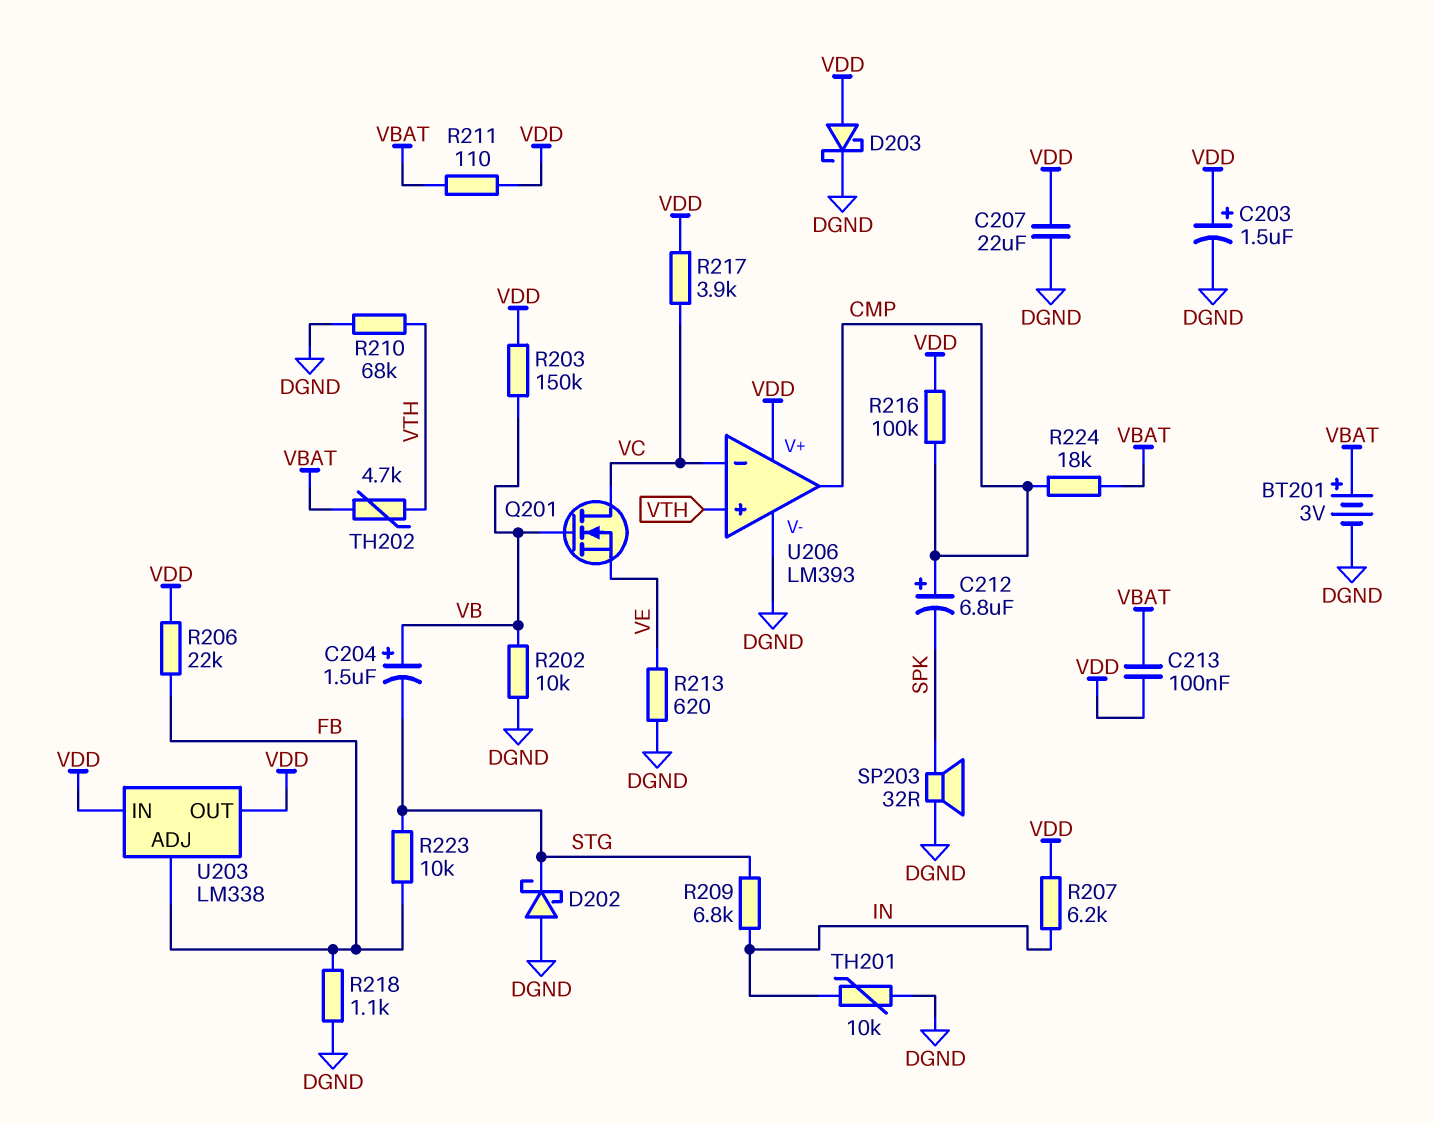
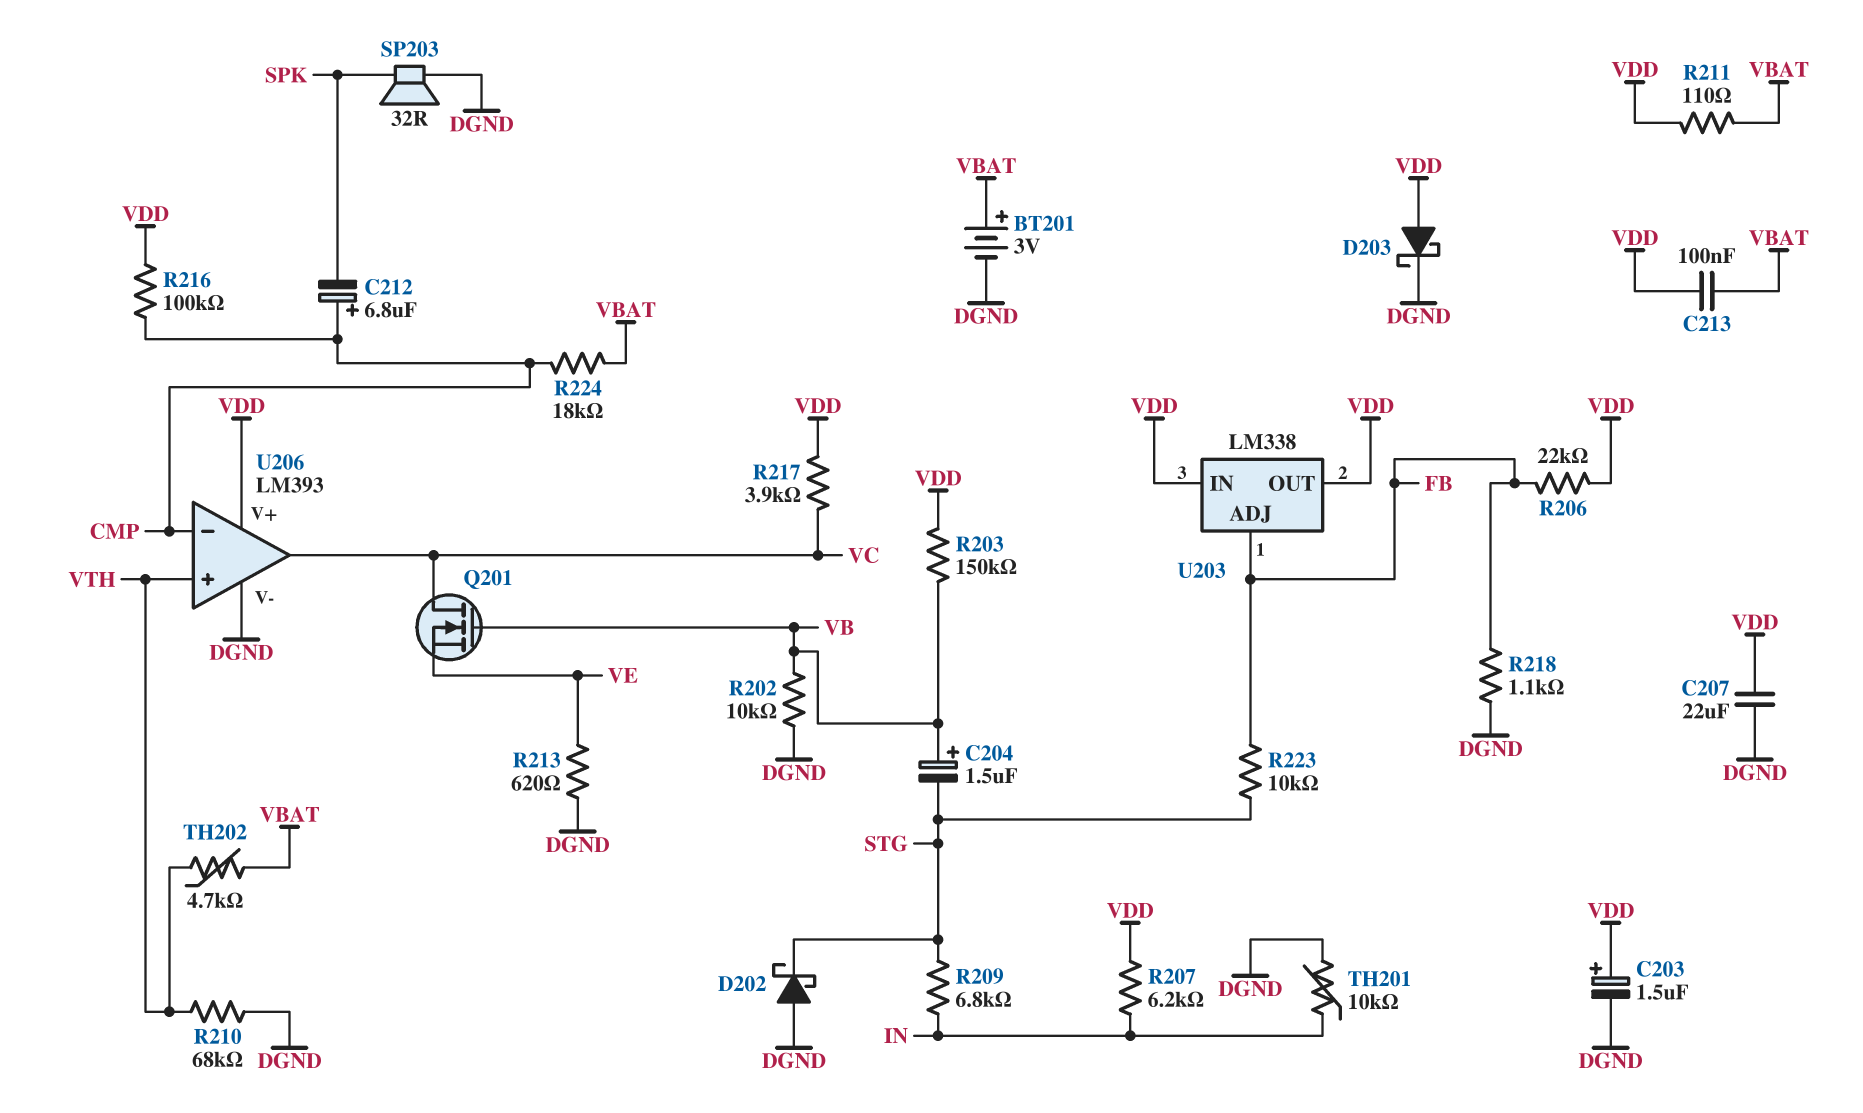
U206 pin in-: VC -> CMP
U206 pin out: CMP -> VC

